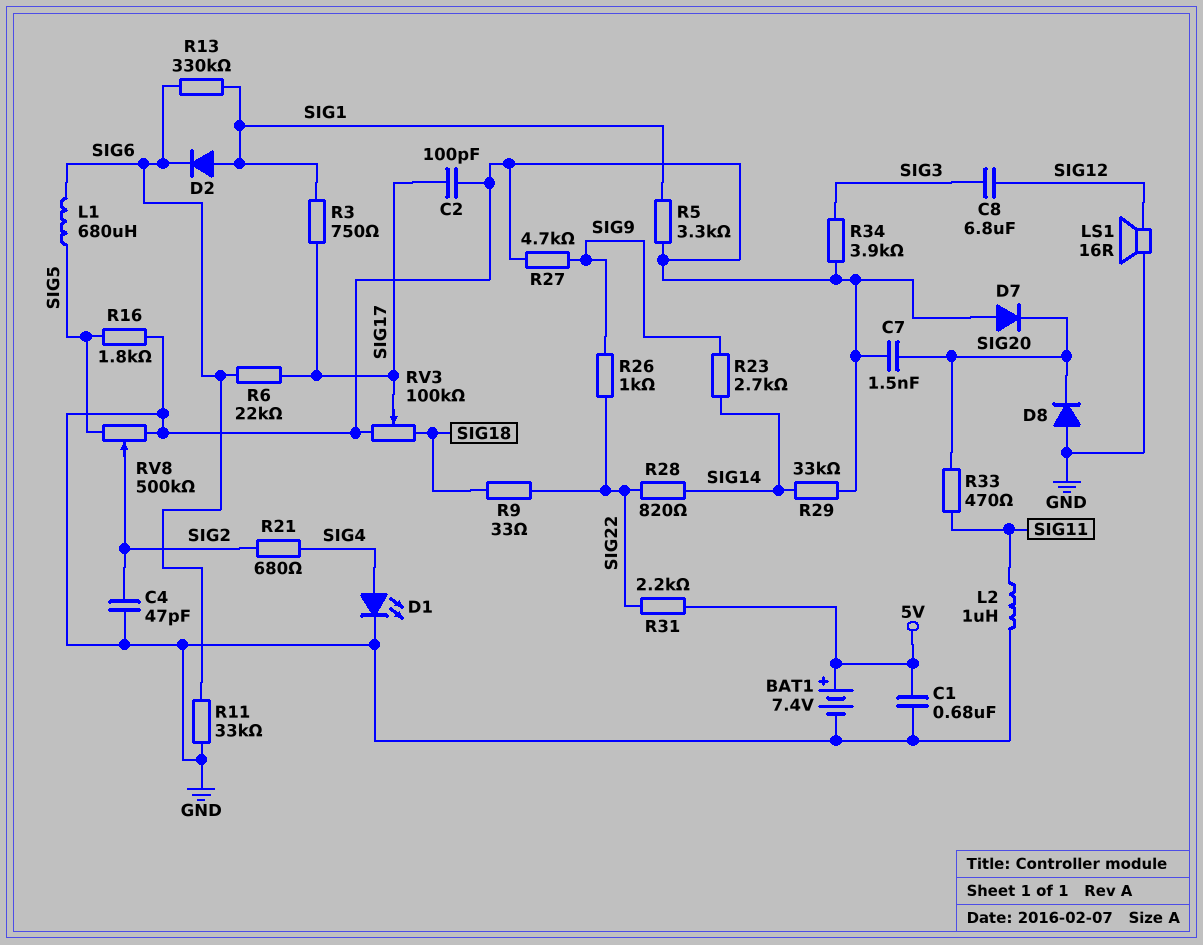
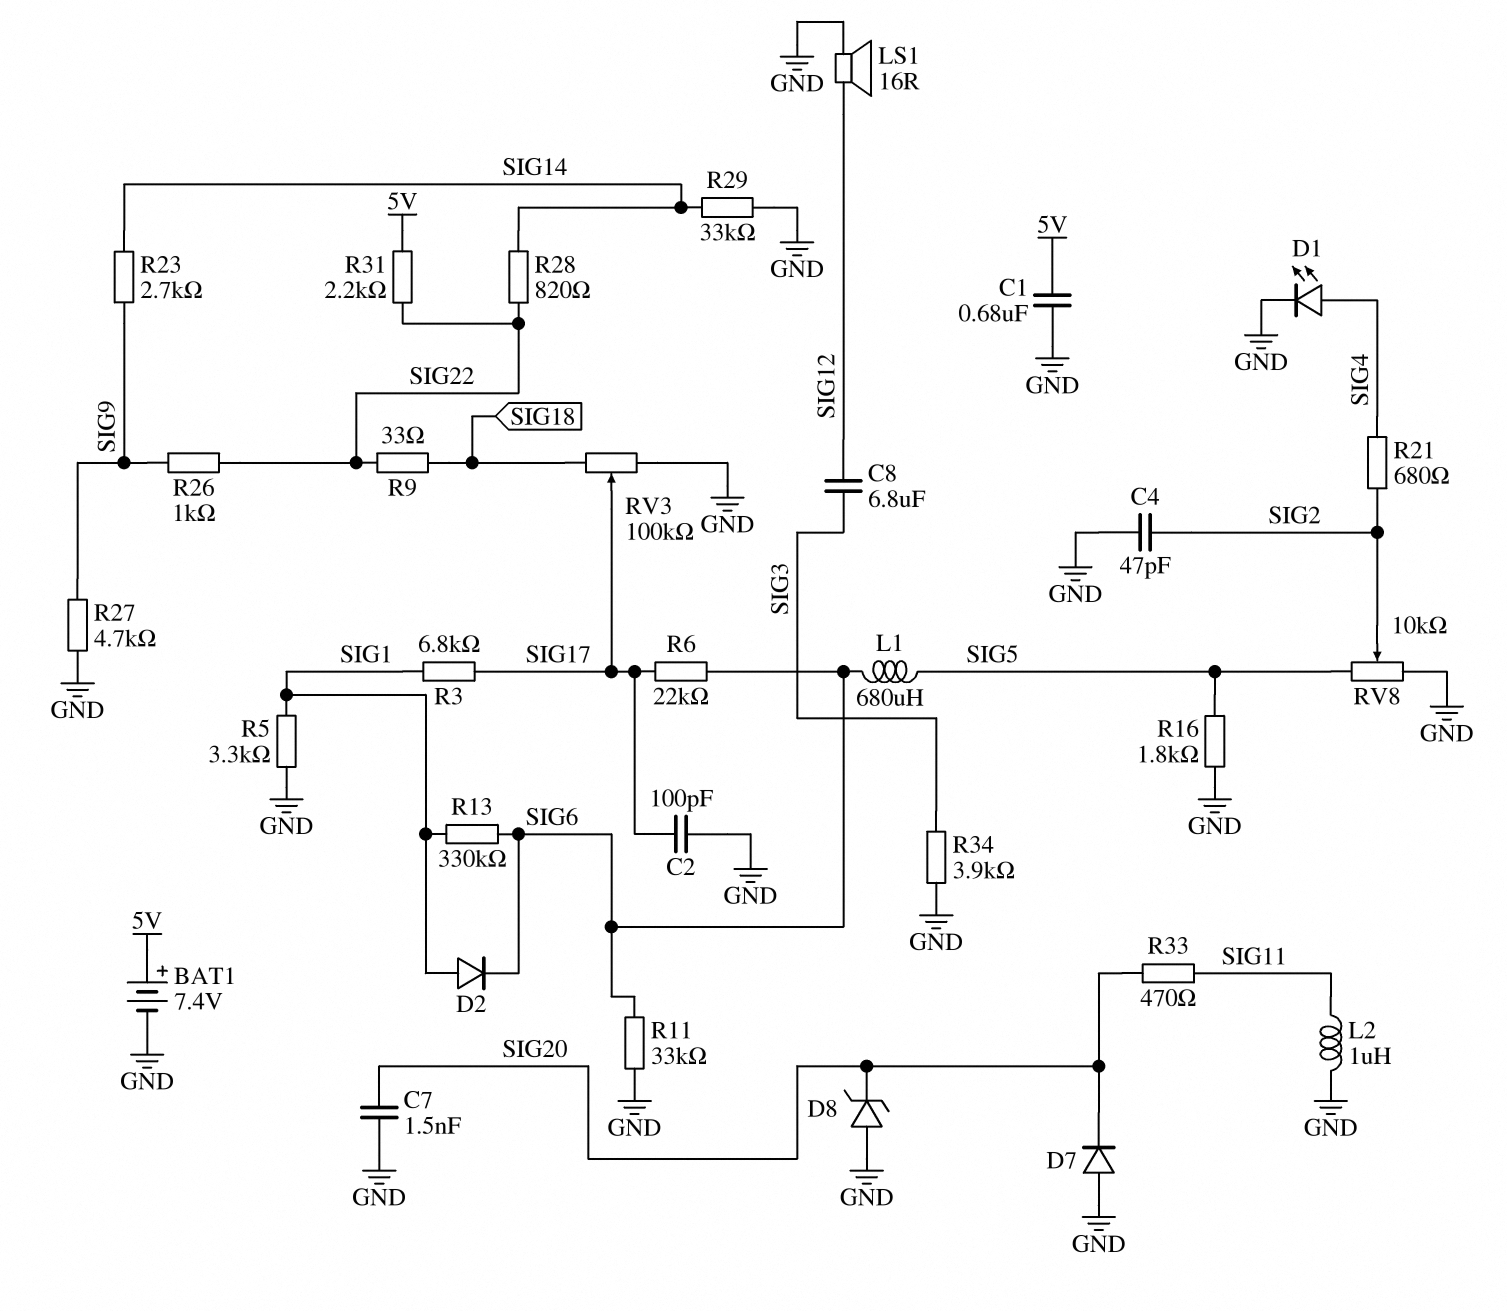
D8: diode (A GND, K SIG20) -> zener (A GND, K SIG20)
R3: 750 (SIG1, SIG17) -> 6.8k (SIG1, SIG17)
RV8: 500k (GND, SIG5, wiper SIG2) -> 10k (GND, SIG5, wiper SIG2)

